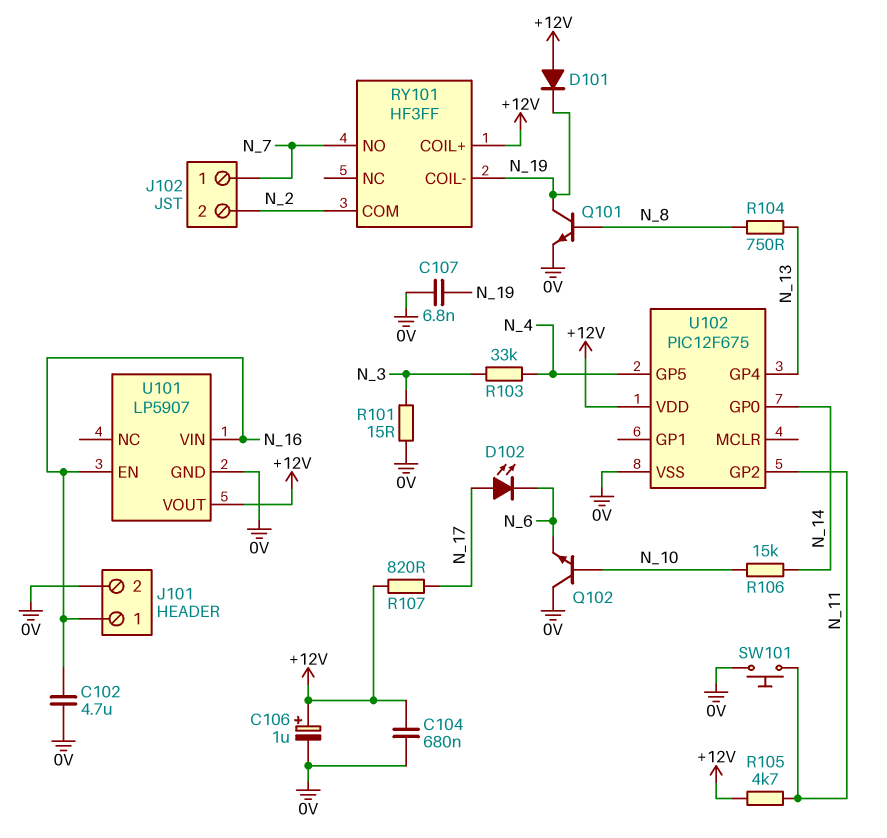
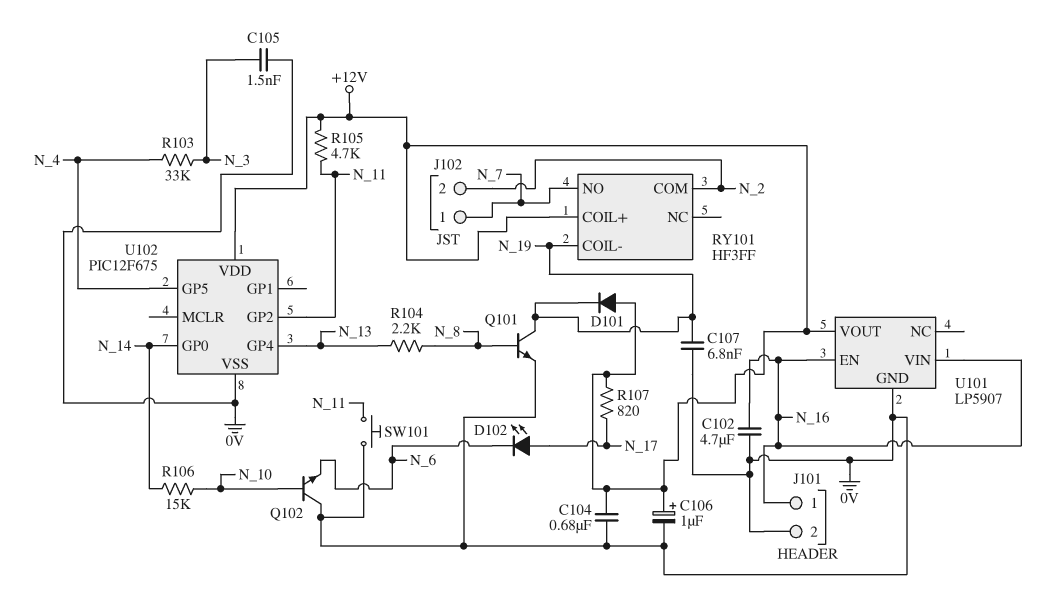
C105: none -> 1.5nF (0V, N_3)
R101: 15 (0V, N_3) -> none
R104: 750 (N_8, N_13) -> 2.2k (N_8, N_13)

